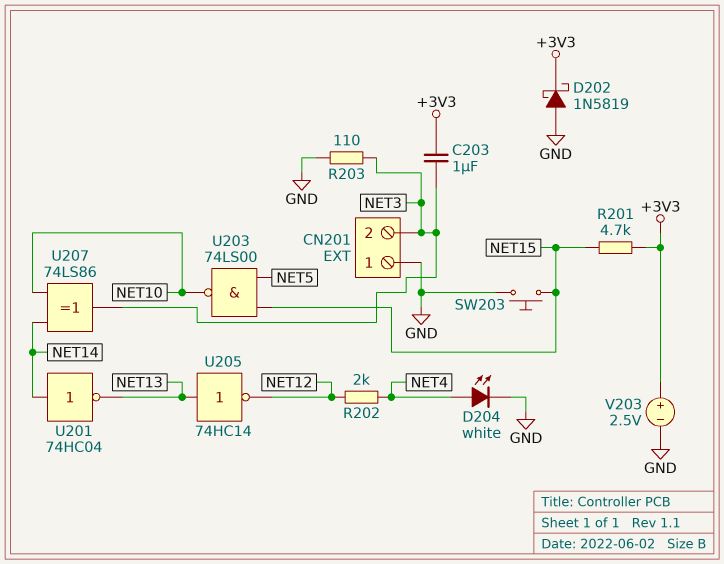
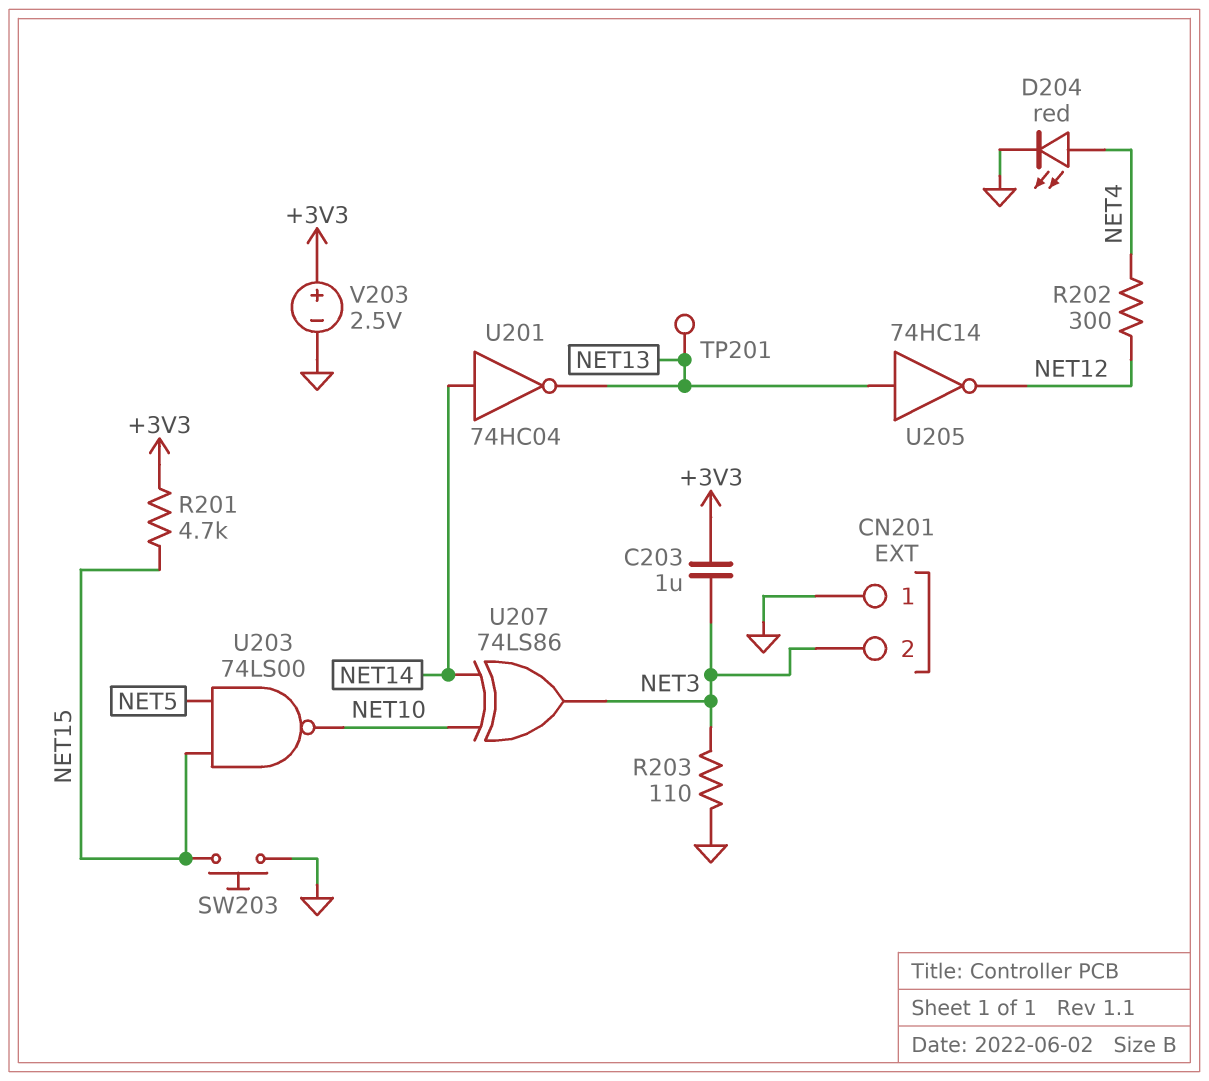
D202: schottky 1N5819 (A GND, K +3V3) -> none
D204: LED white (A NET4, K GND) -> LED red (A NET4, K GND)
R202: 2k (NET4, NET12) -> 300 (NET4, NET12)
TP201: none -> test point (NET13)

